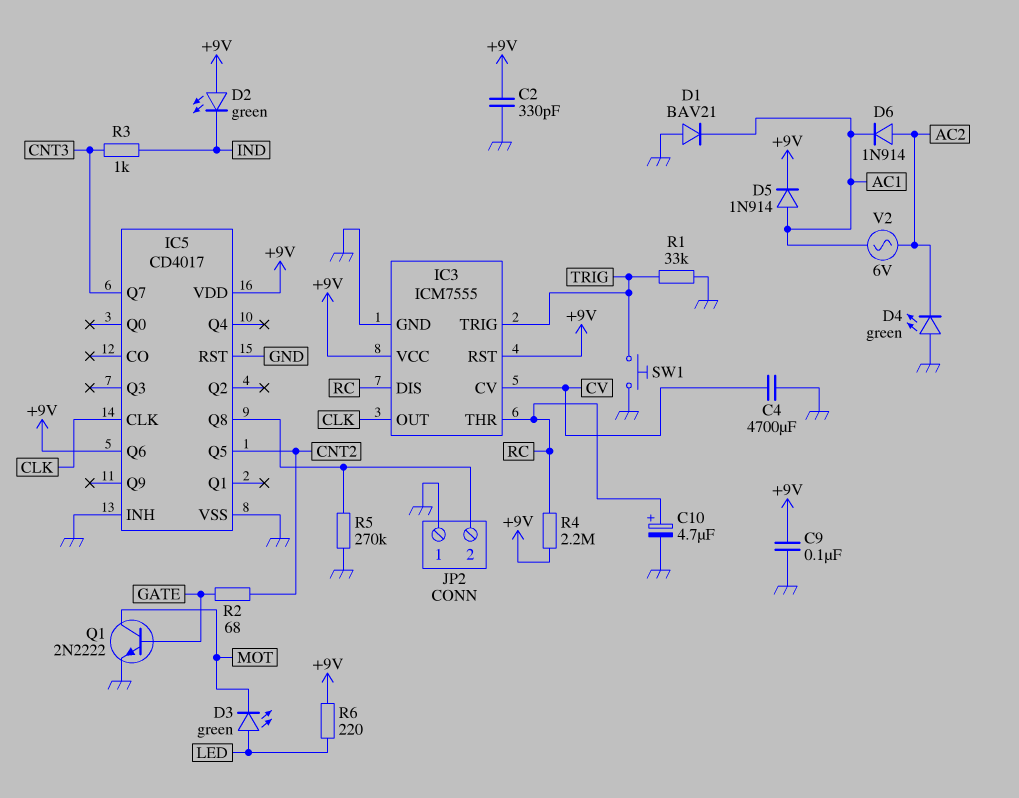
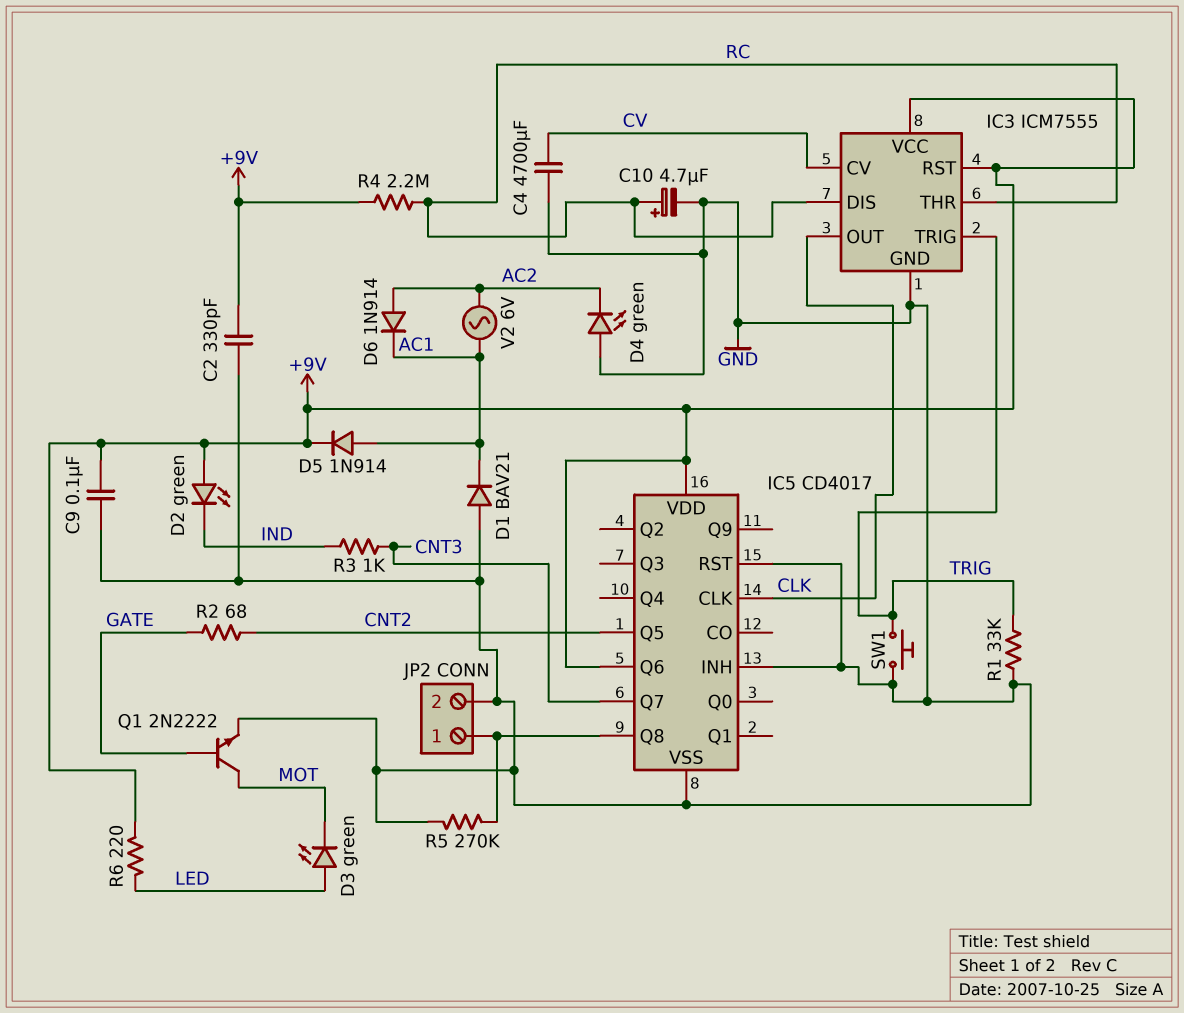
JP2 pin 1: GND -> IC5/Q8
JP2 pin 2: IC5/Q8 -> GND

